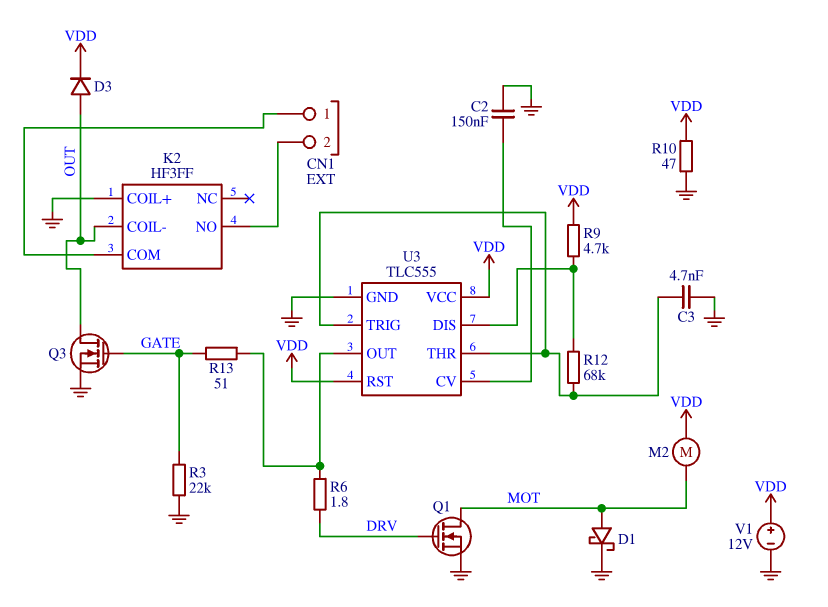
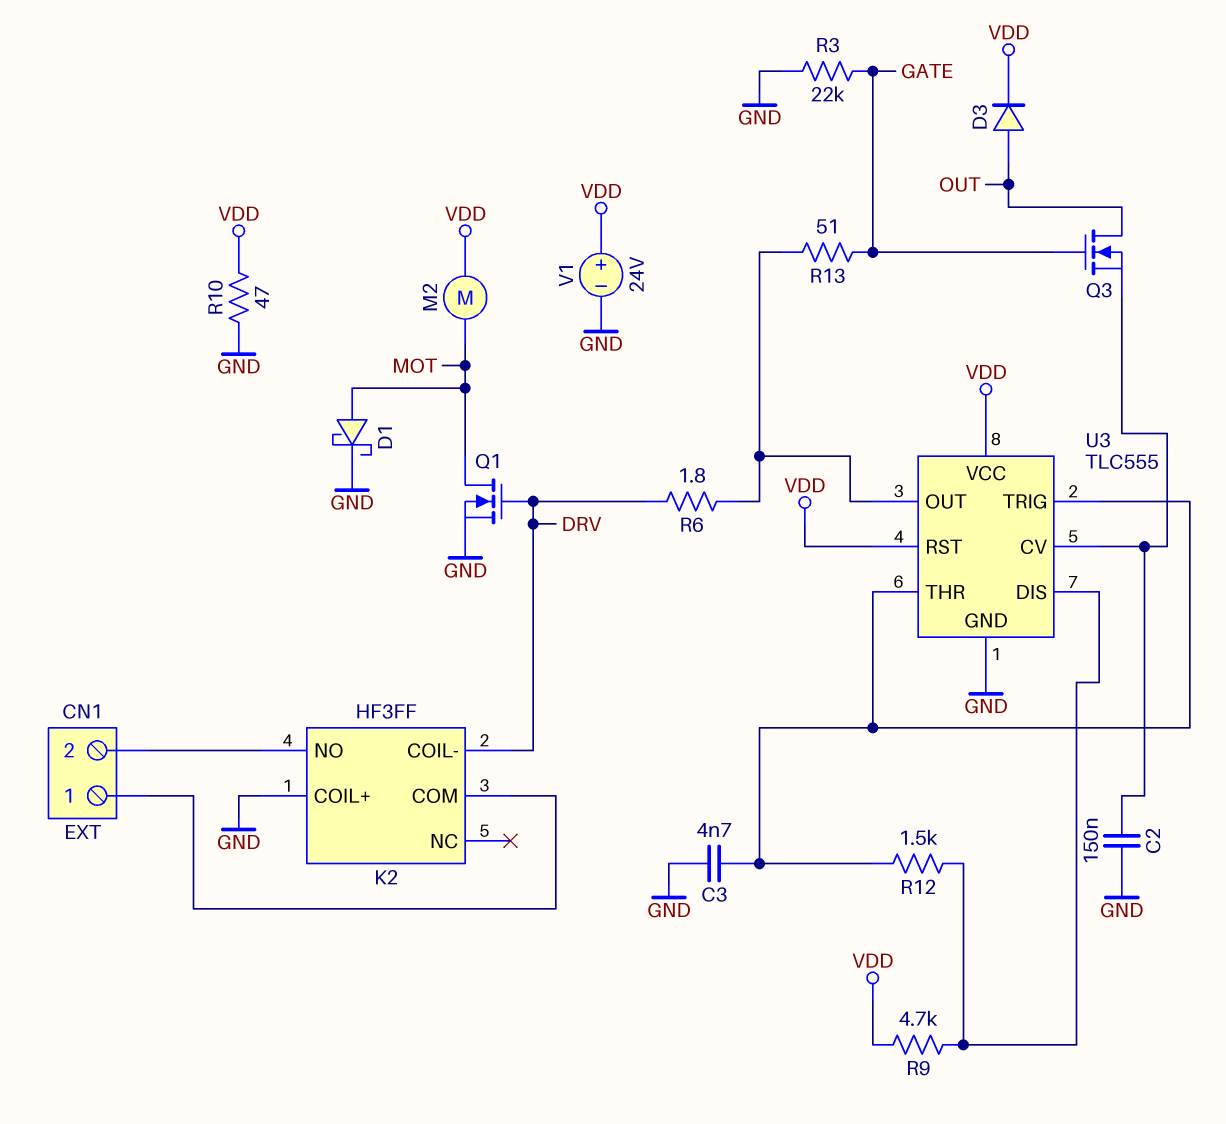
K2 pin COIL-: OUT -> DRV
Q3: NMOS (G GATE, D OUT, S GND) -> NMOS (G GATE, D OUT, S U3/CV)
R12: 68k (U3/DIS, U3/THR) -> 1.5k (U3/DIS, U3/THR)
V1: 12V (plus VDD, minus GND) -> 24V (plus VDD, minus GND)

